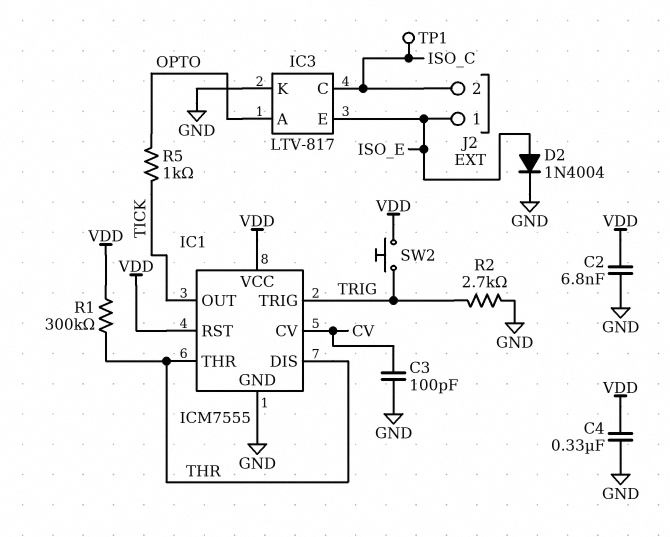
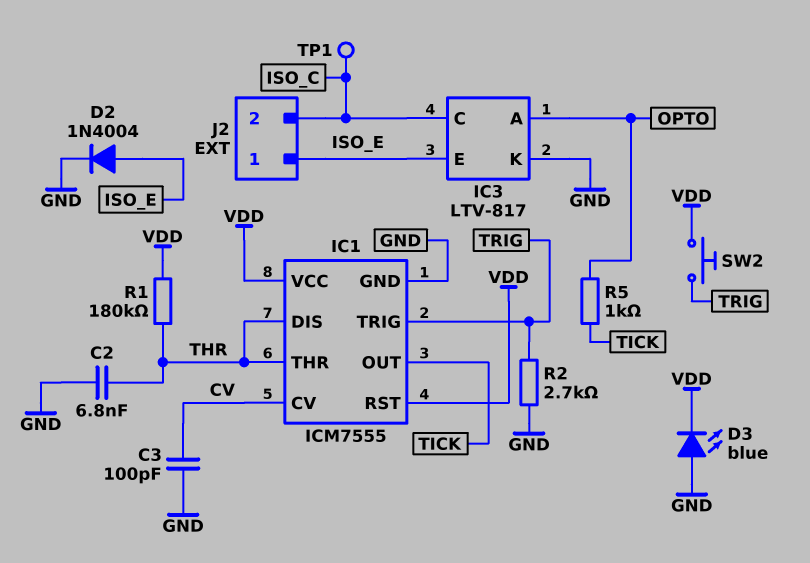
C2: 6.8nF (GND, VDD) -> 6.8nF (GND, THR)
C4: 330nF (GND, VDD) -> none
D3: none -> LED blue (A GND, K VDD)
R1: 300k (THR, VDD) -> 180k (THR, VDD)

